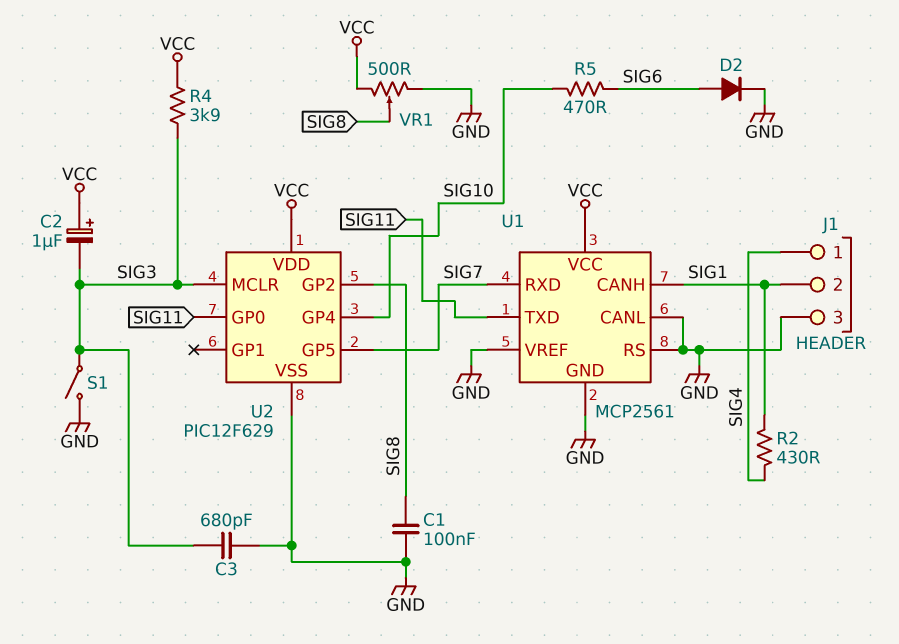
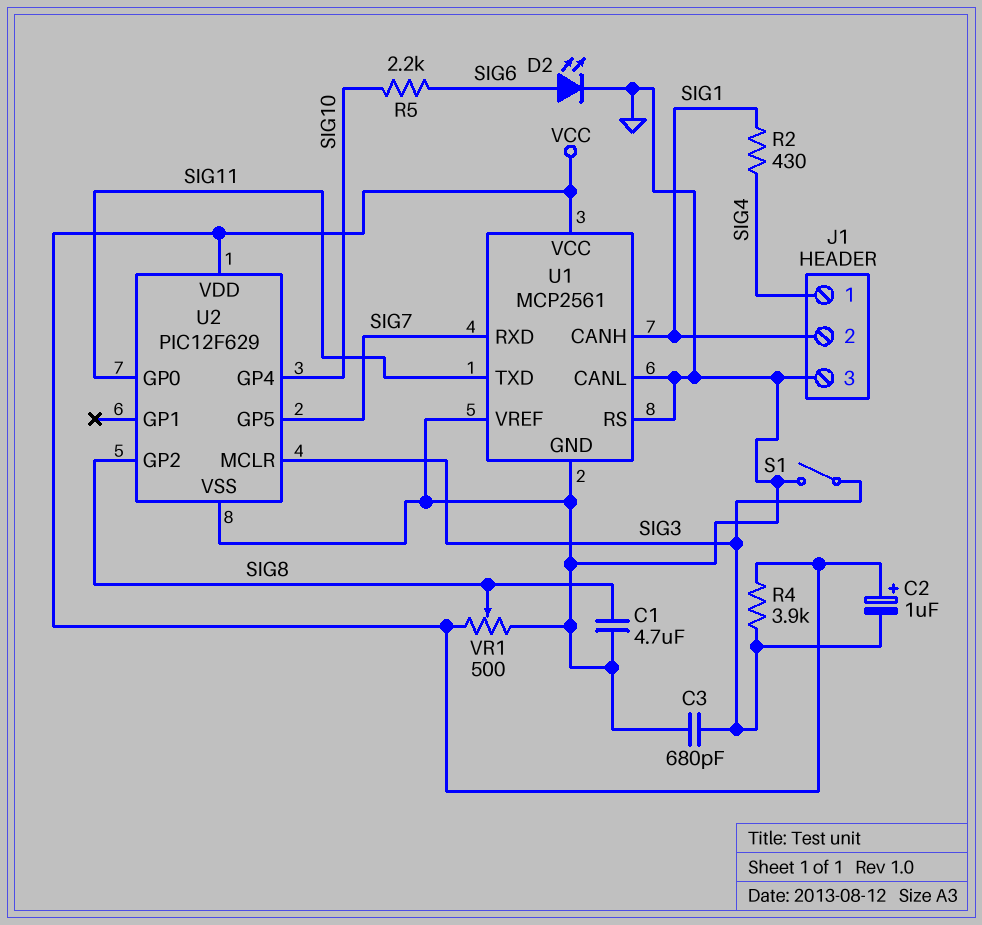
C1: 100nF (GND, SIG8) -> 4.7uF (GND, SIG8)
D2: diode (A SIG6, K GND) -> LED (A SIG6, K GND)
R5: 470 (SIG6, SIG10) -> 2.2k (SIG6, SIG10)

